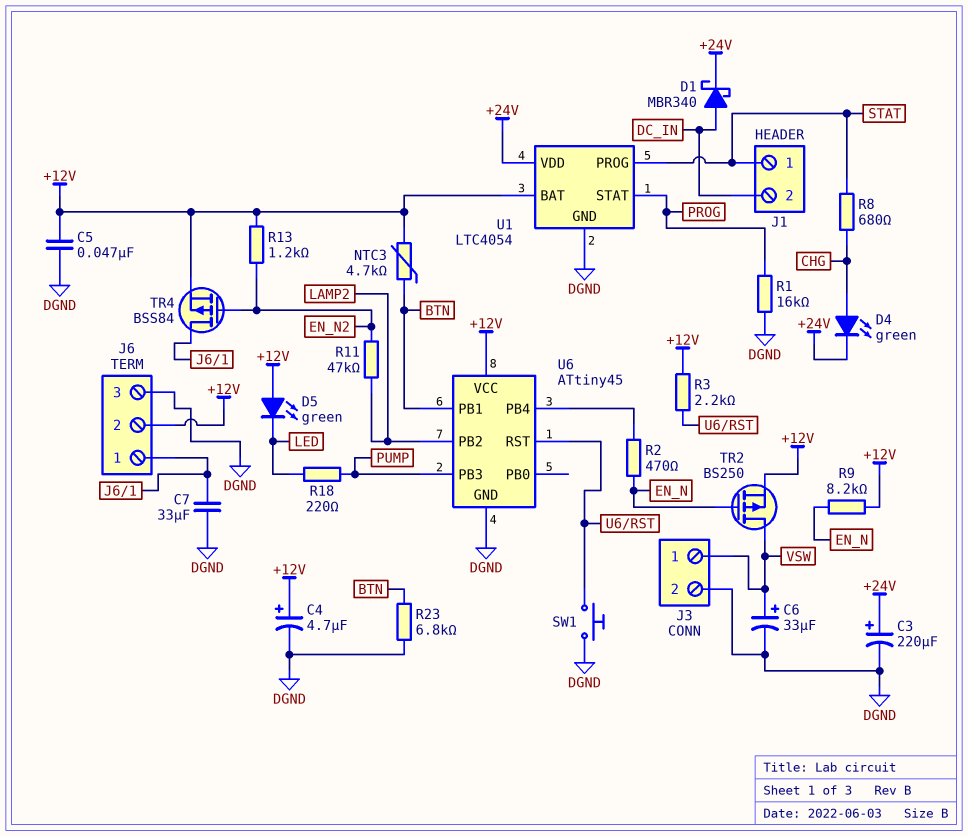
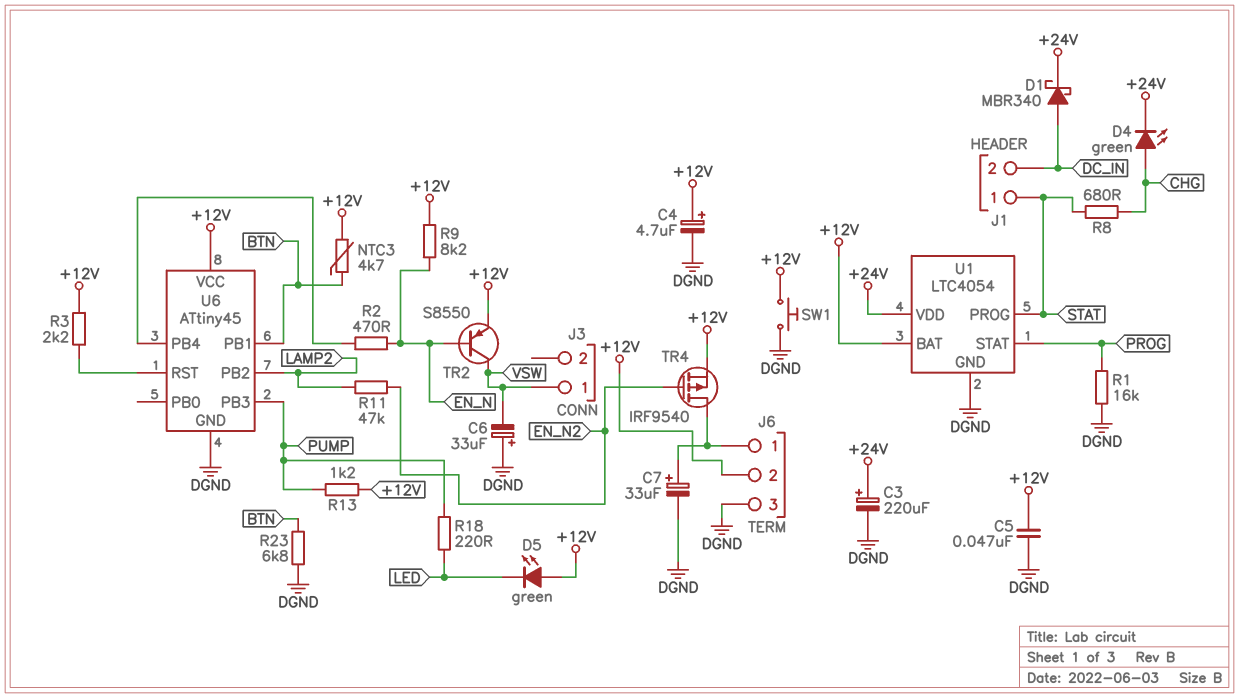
C6: 33uF (plus VSW, minus DGND) -> 33uF (plus DGND, minus VSW)
C7: 33uF (DGND, J6/1) -> 33uF (plus J6/1, minus DGND)
J3 pin 2: DGND -> none
R13: 1.2k (+12V, EN_N2) -> 1.2k (+12V, PUMP)
SW1: button (DGND, U6/RST) -> button (+12V, DGND)
TR2: PMOS BS250 (G EN_N, D VSW, S +12V) -> PNP S8550 (B EN_N, C VSW, E +12V)
TR4: PMOS BSS84 (G EN_N2, D J6/1, S +12V) -> PMOS IRF9540 (G EN_N2, D J6/1, S +12V)

